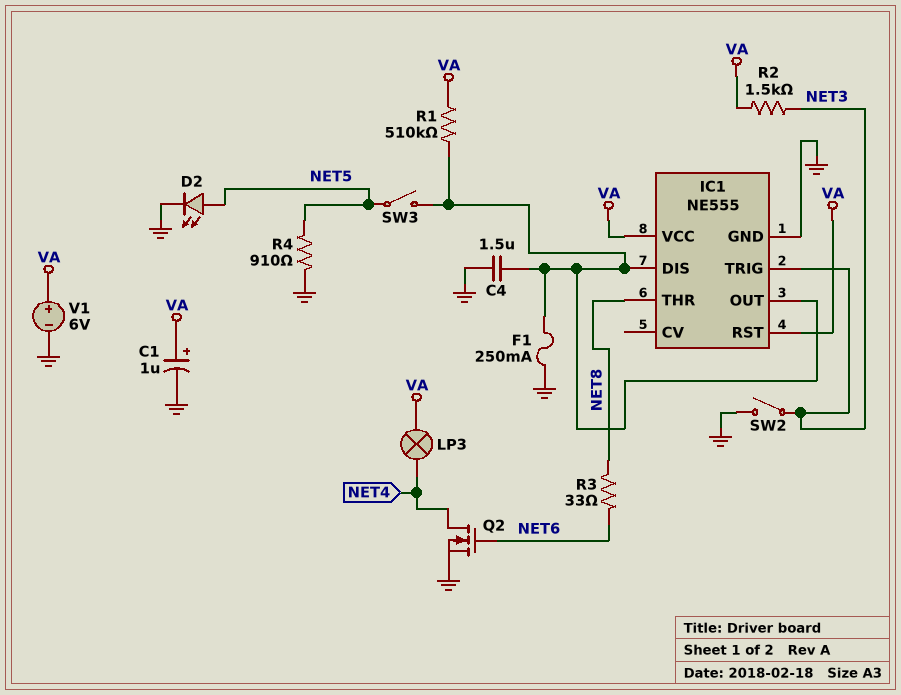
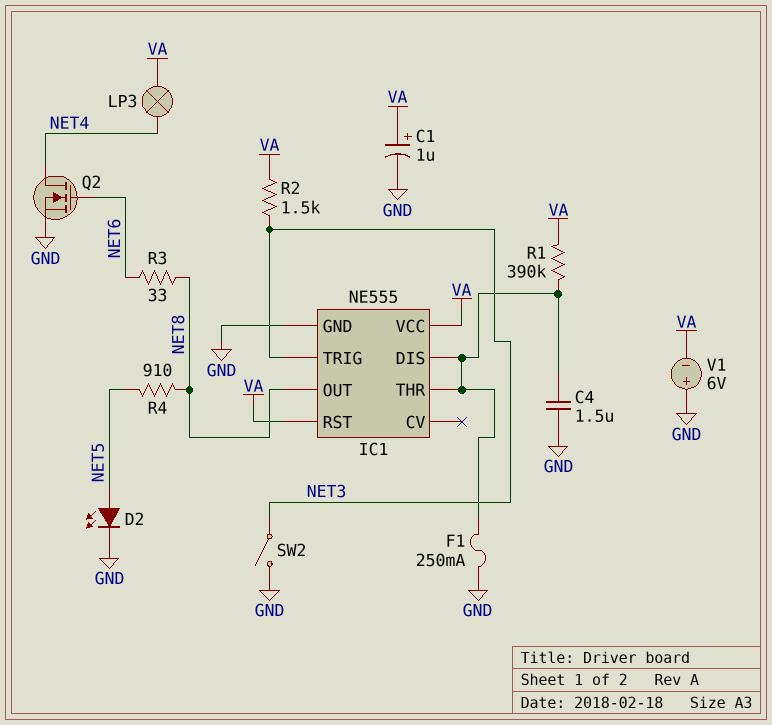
IC1 pin OUT: IC1/DIS -> NET8
IC1 pin THR: NET8 -> IC1/DIS
R1: 510k (IC1/DIS, VA) -> 390k (IC1/DIS, VA)
R4: 910 (GND, NET5) -> 910 (NET5, NET8)
SW3: switch (IC1/DIS, NET5) -> none
V1: 6V (plus VA, minus GND) -> 6V (plus GND, minus VA)

